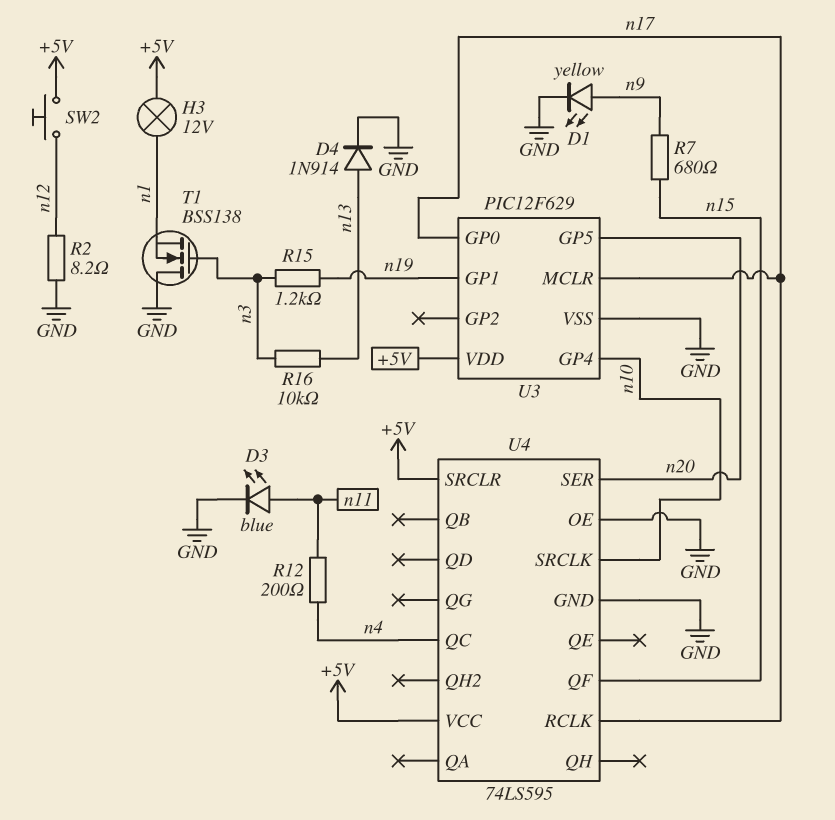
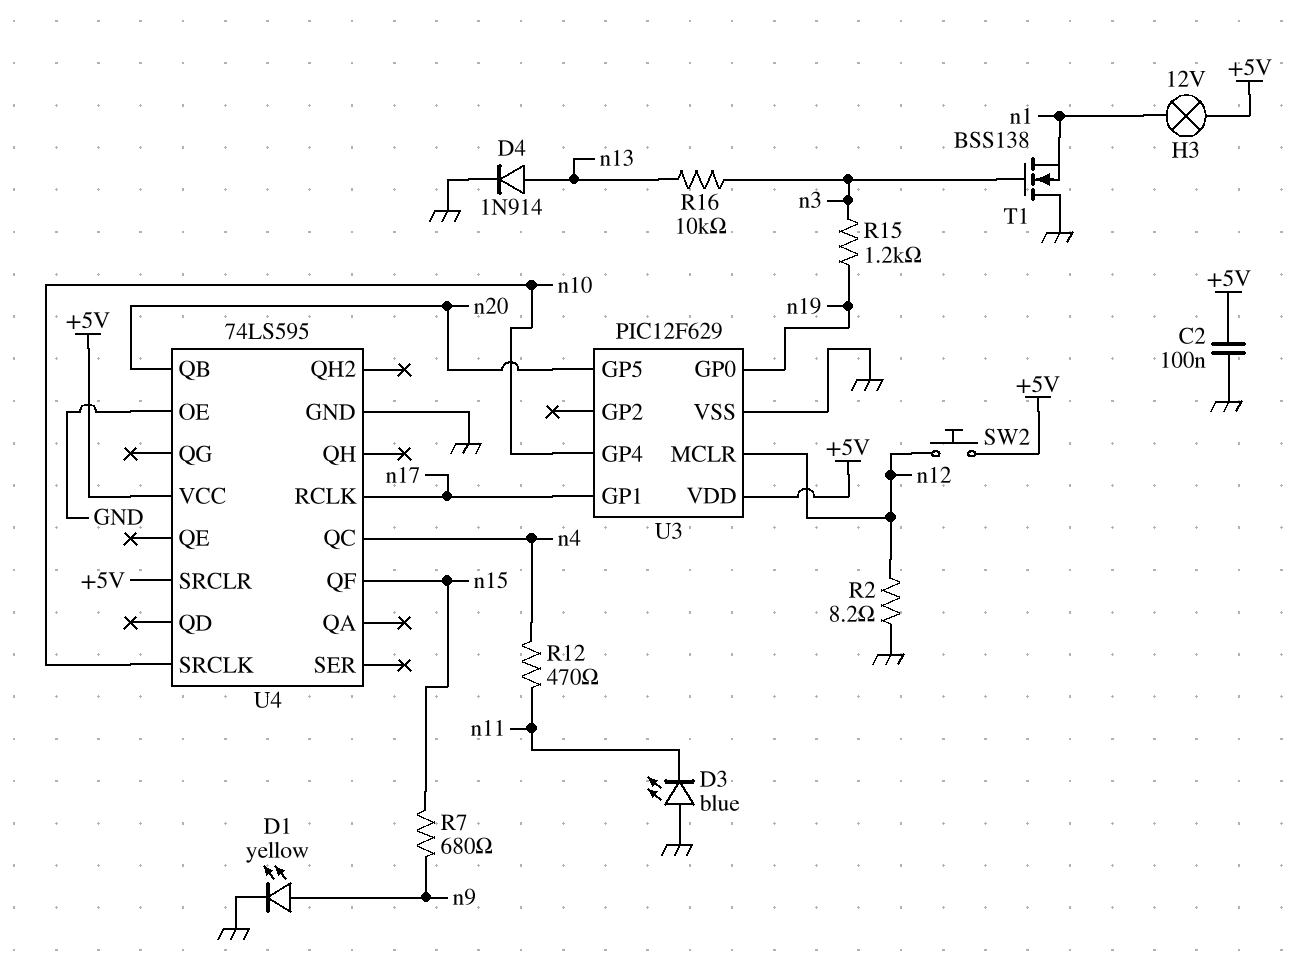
C2: none -> 100nF (+5V, GND)
D3: LED blue (A n11, K GND) -> LED blue (A GND, K n11)
R12: 200 (n4, n11) -> 470 (n4, n11)
U3 pin GP0: n17 -> n19
U3 pin GP1: n19 -> n17
U3 pin MCLR: n17 -> n12
U4 pin QB: none -> n20
U4 pin SER: n20 -> none

